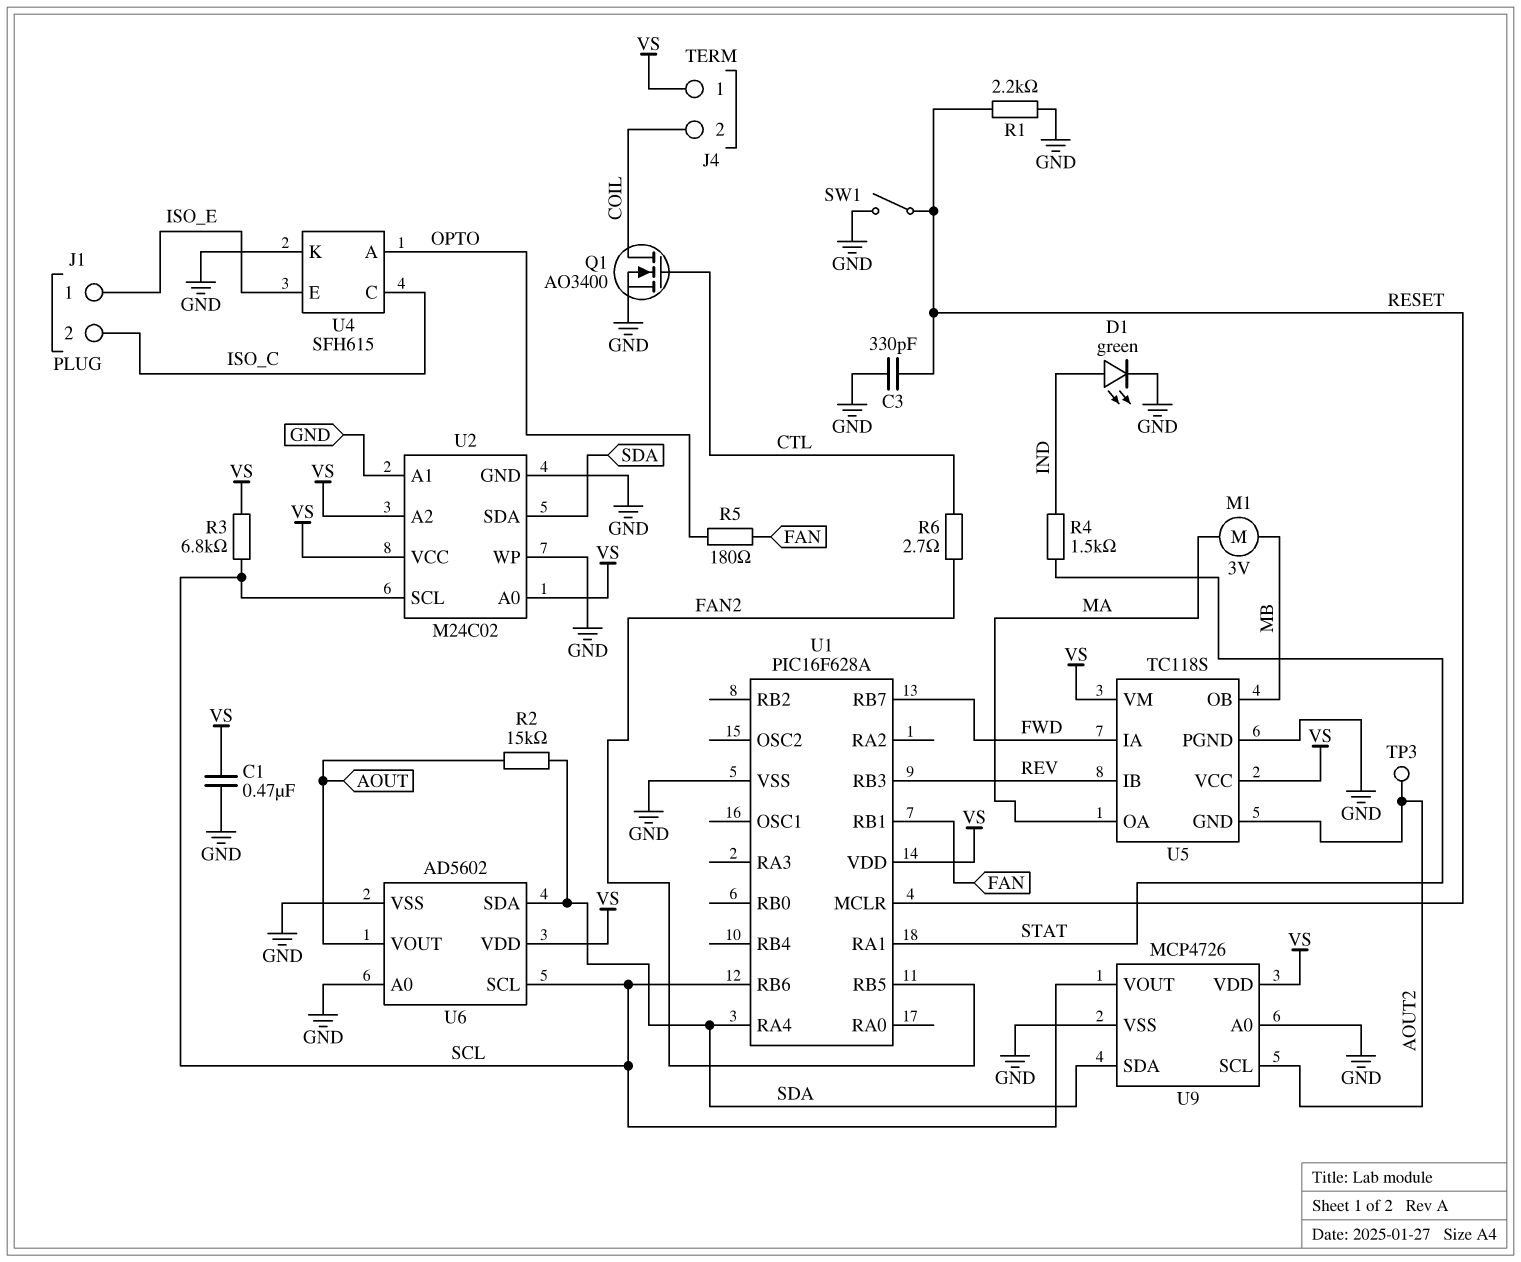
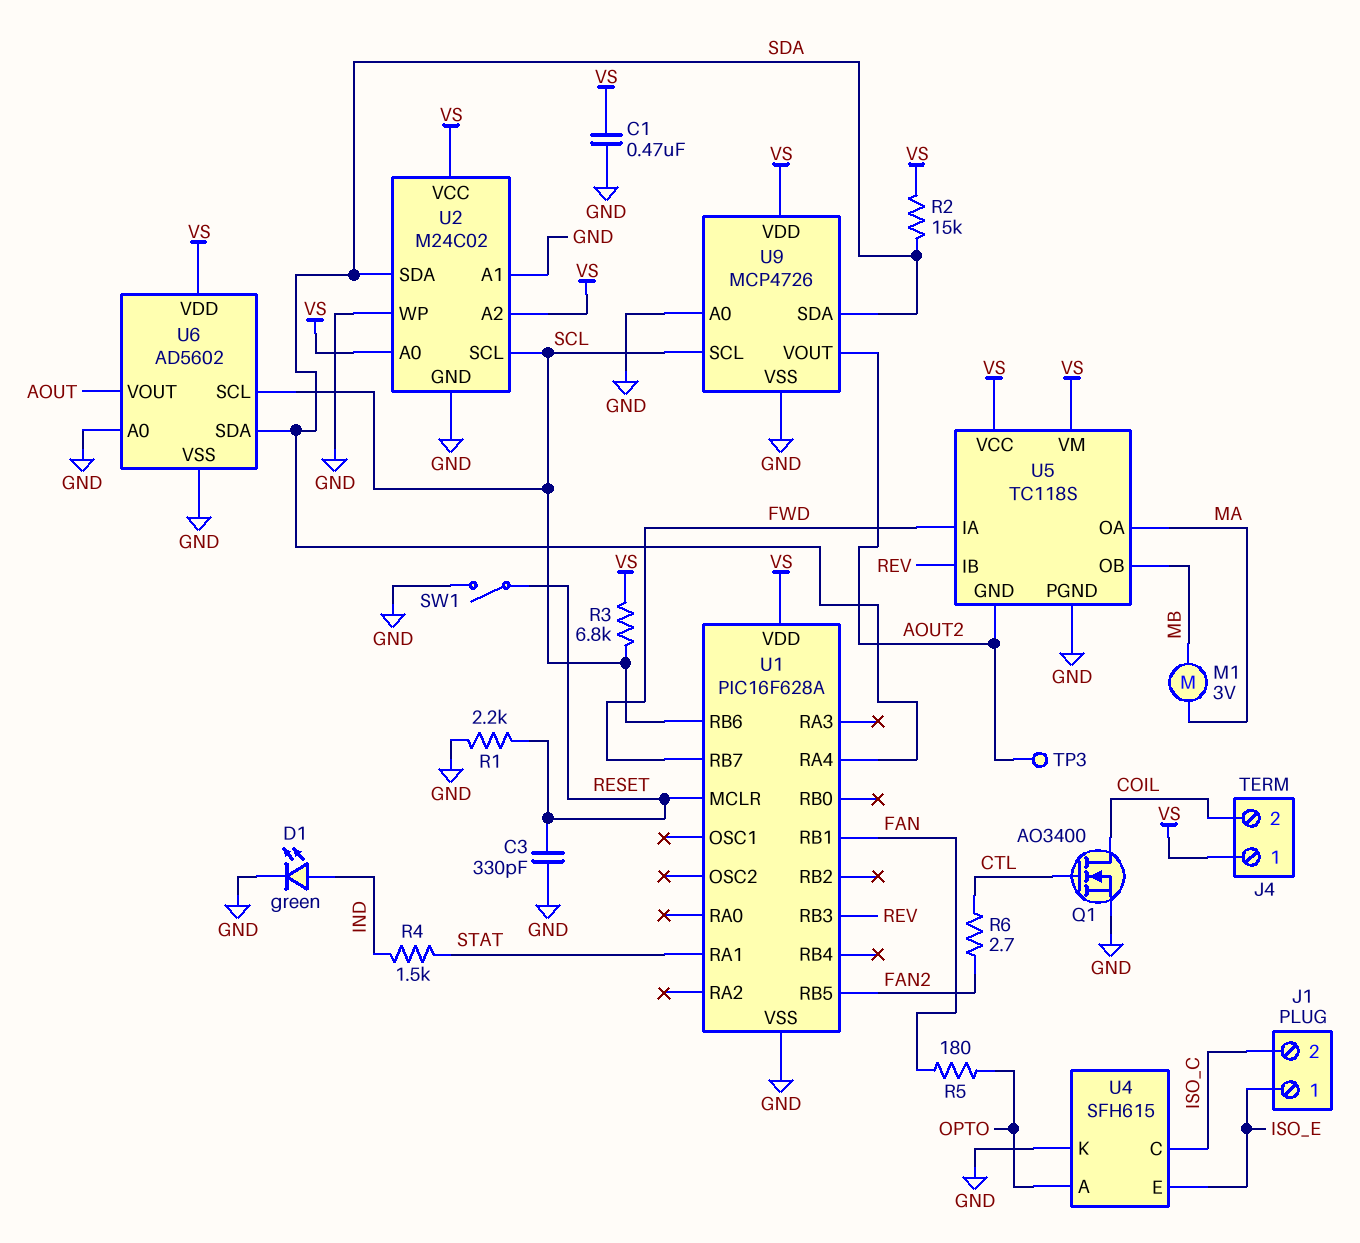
R2: 15k (AOUT, SDA) -> 15k (SDA, VS)
U9 pin SCL: AOUT2 -> SCL
U9 pin VOUT: SCL -> AOUT2

